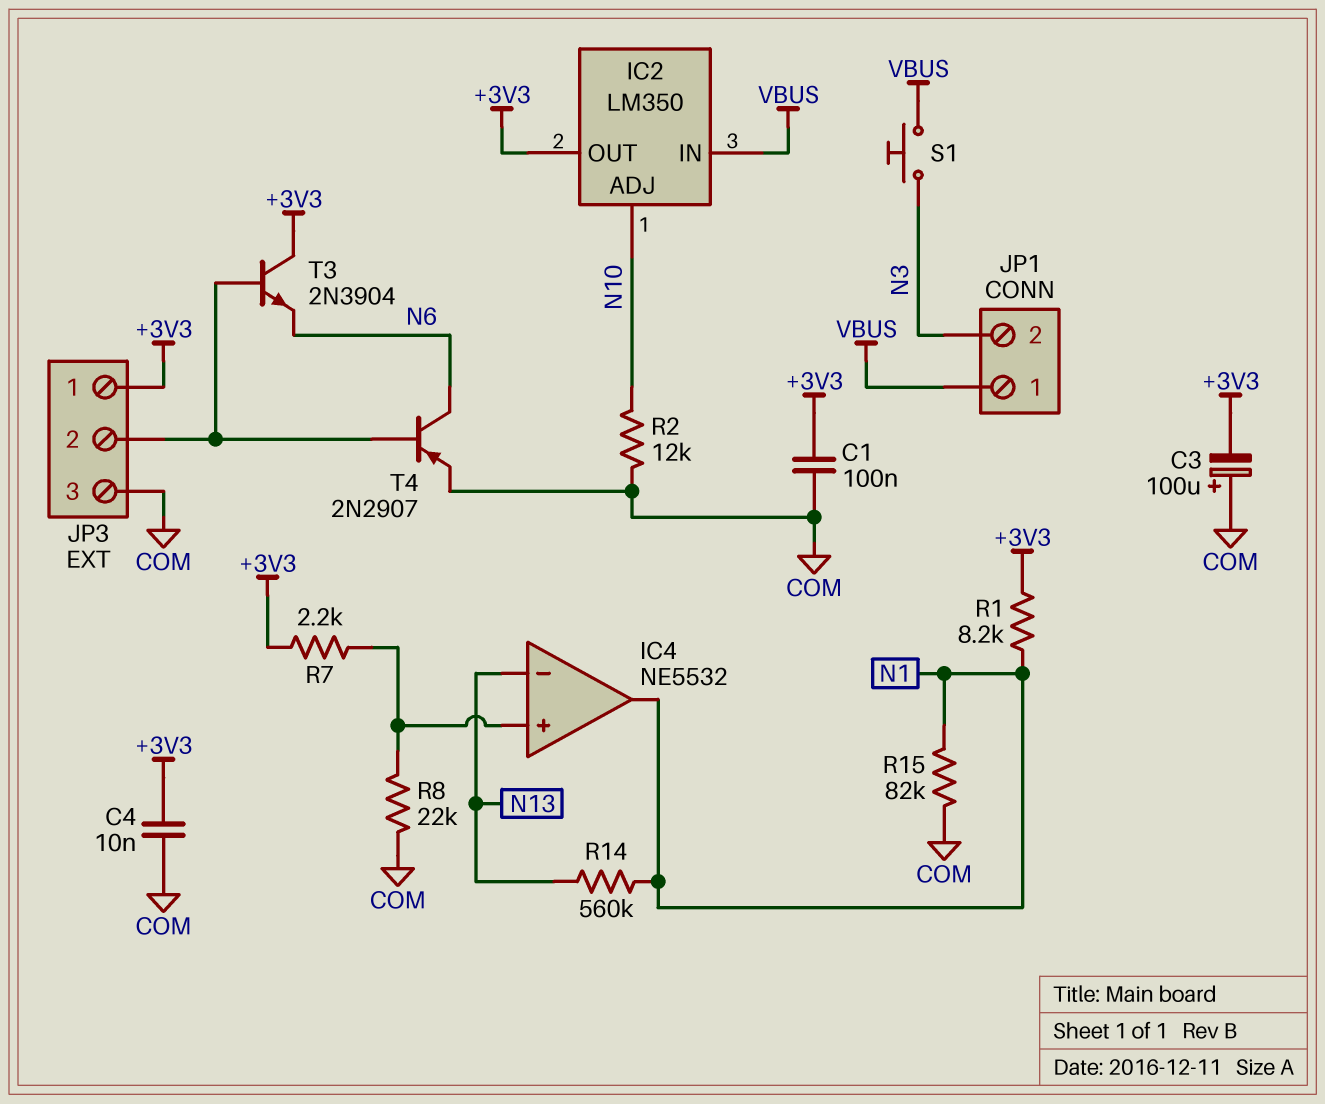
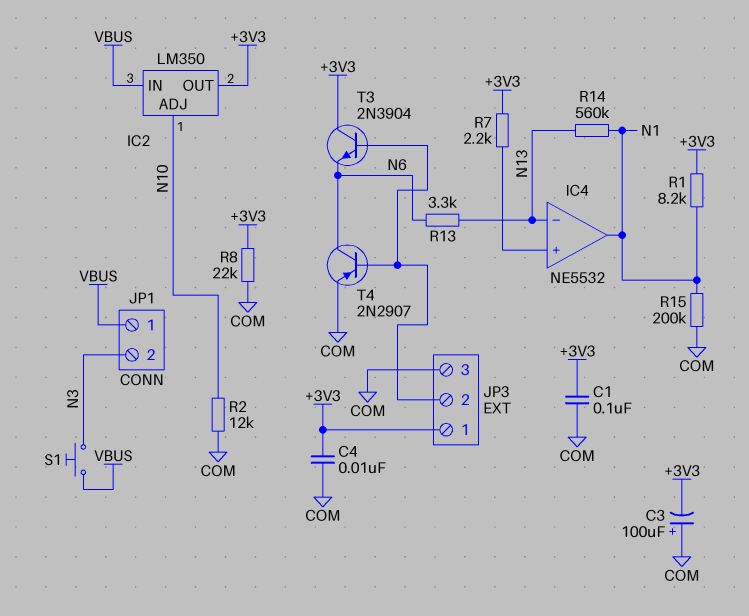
R8: 22k (COM, IC4/in+) -> 22k (+3V3, COM)
R13: none -> 3.3k (N6, N13)
R15: 82k (COM, N1) -> 200k (COM, N1)

